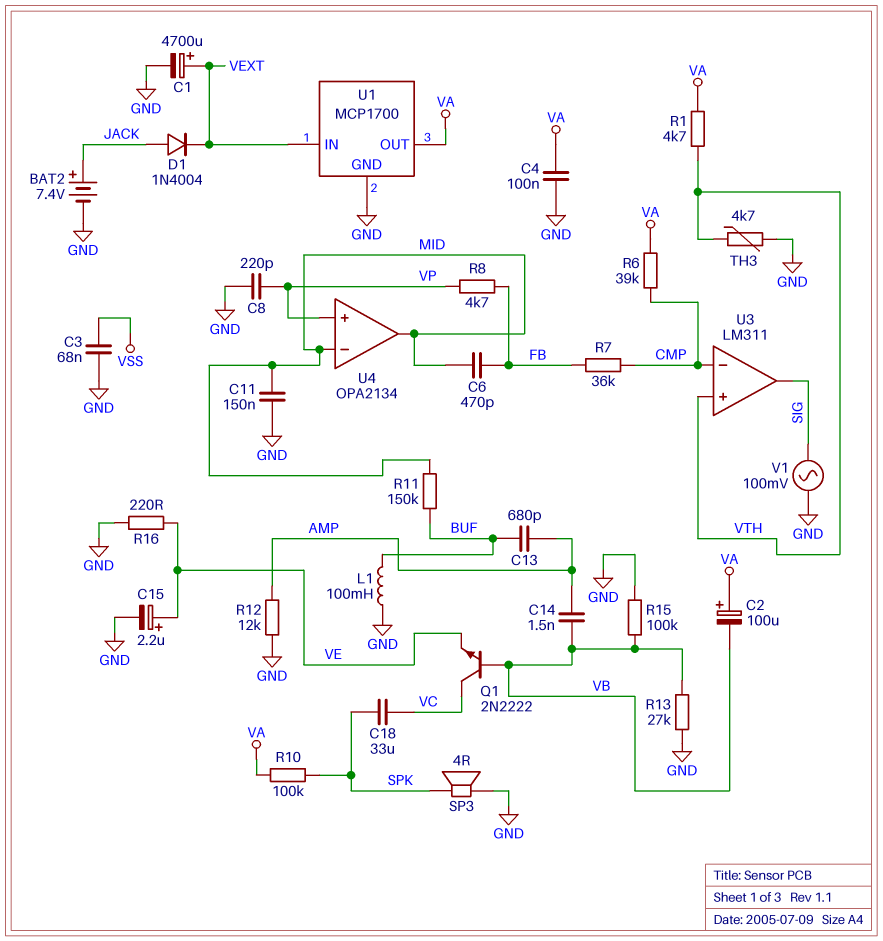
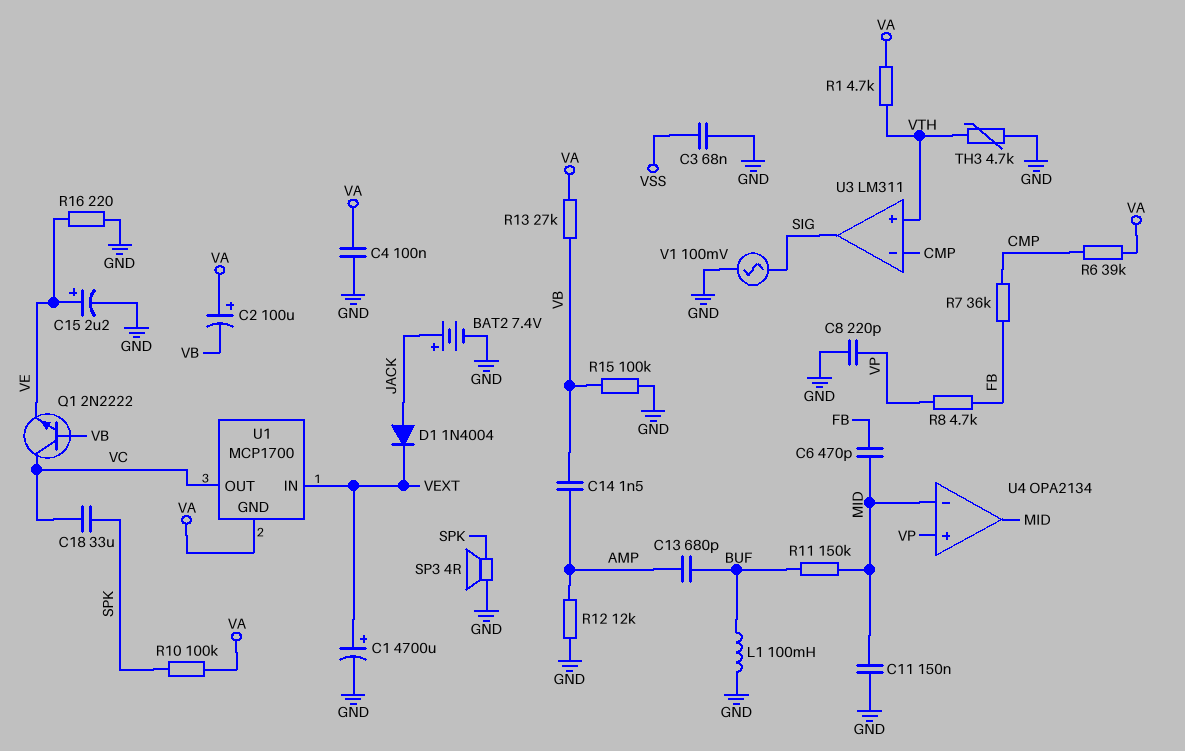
R13: 27k (GND, VB) -> 27k (VA, VB)
U1 pin GND: GND -> VA
U1 pin OUT: VA -> VC

